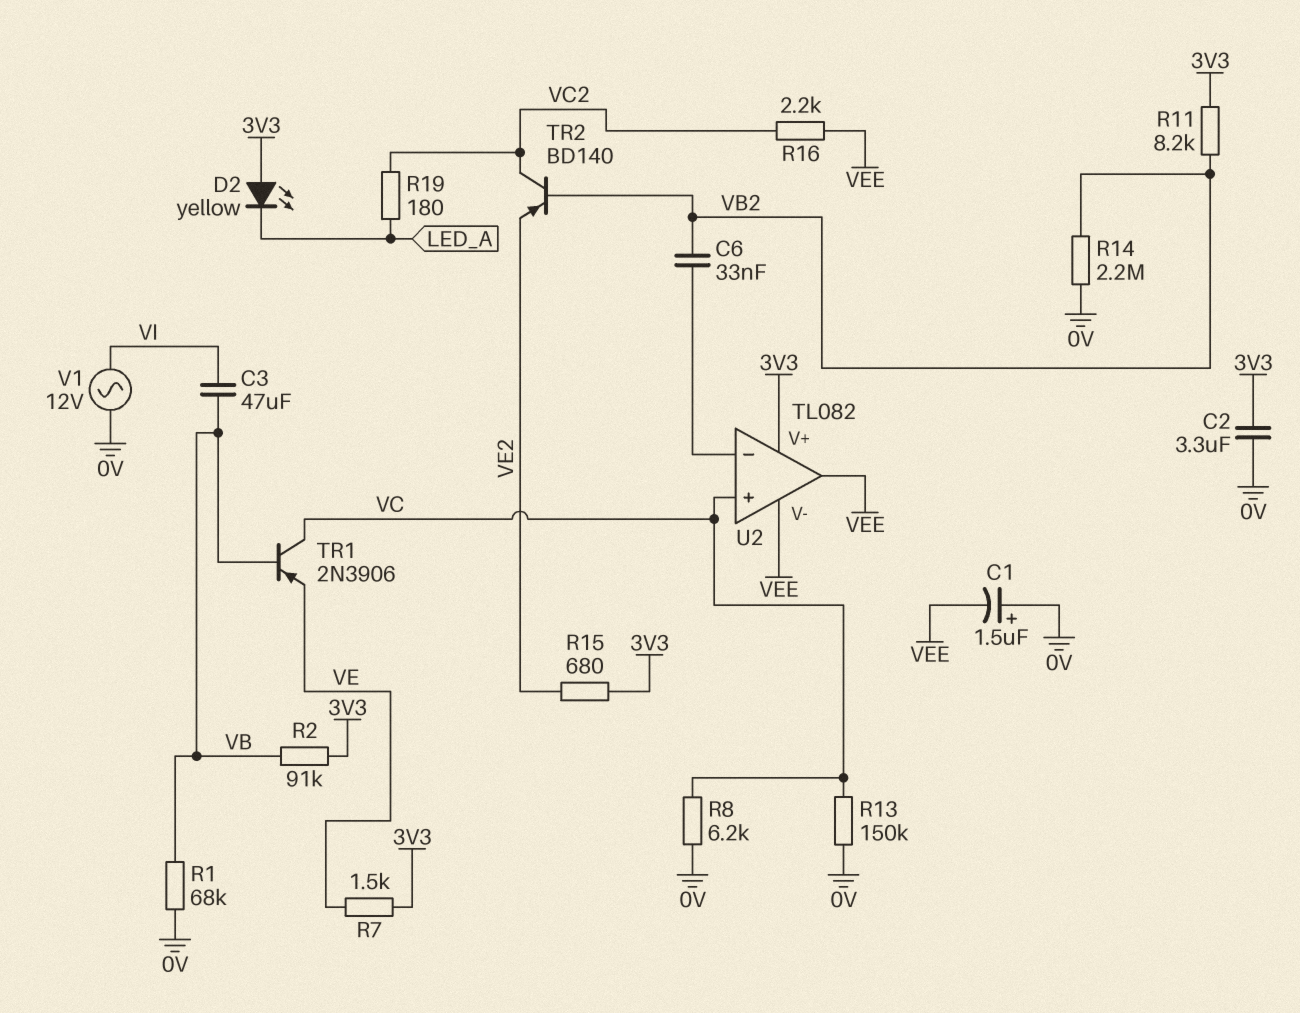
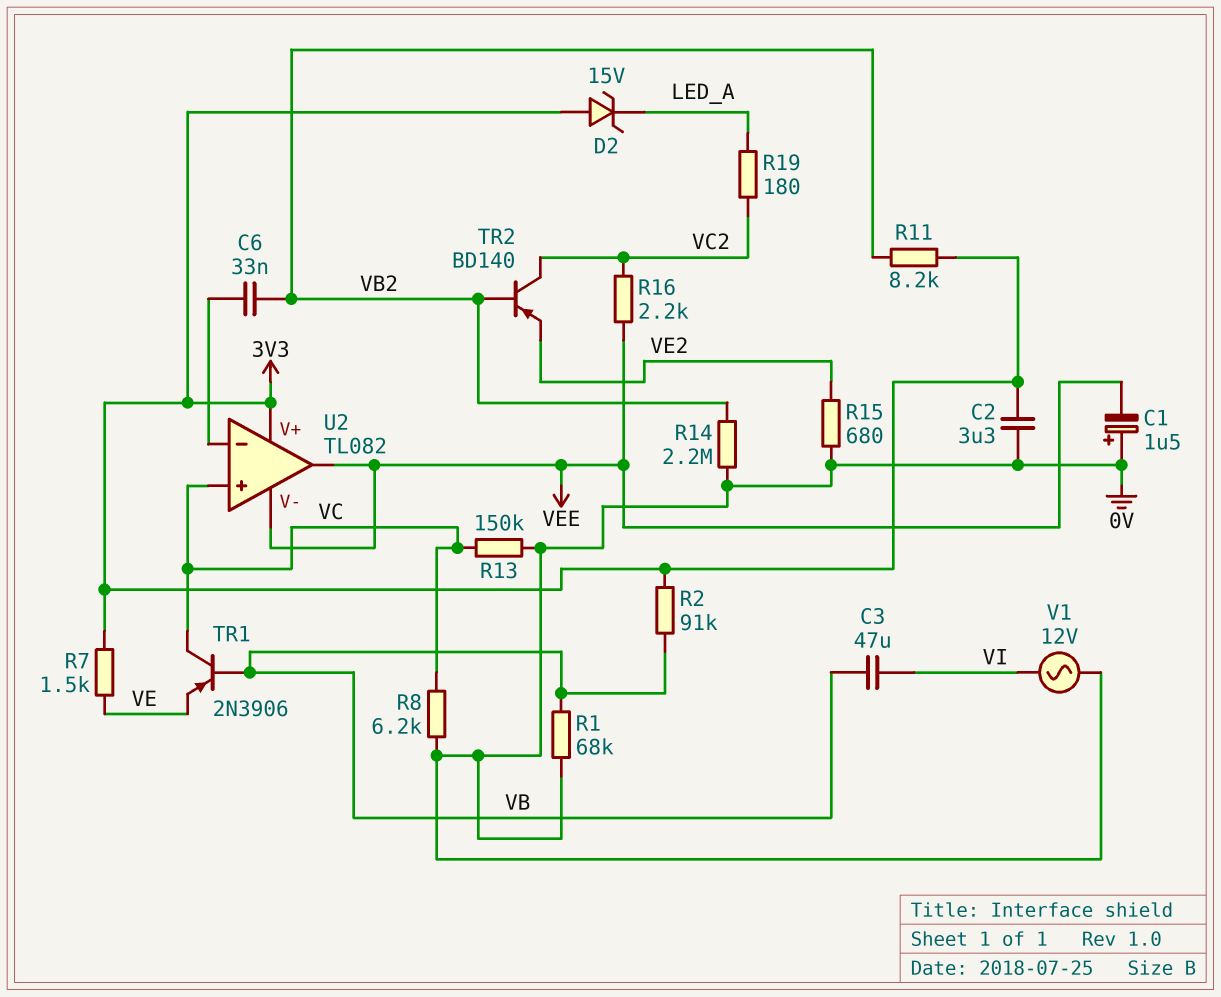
D2: LED yellow (A 3V3, K LED_A) -> zener 15V (A 3V3, K LED_A)
R15: 680 (3V3, VE2) -> 680 (0V, VE2)

